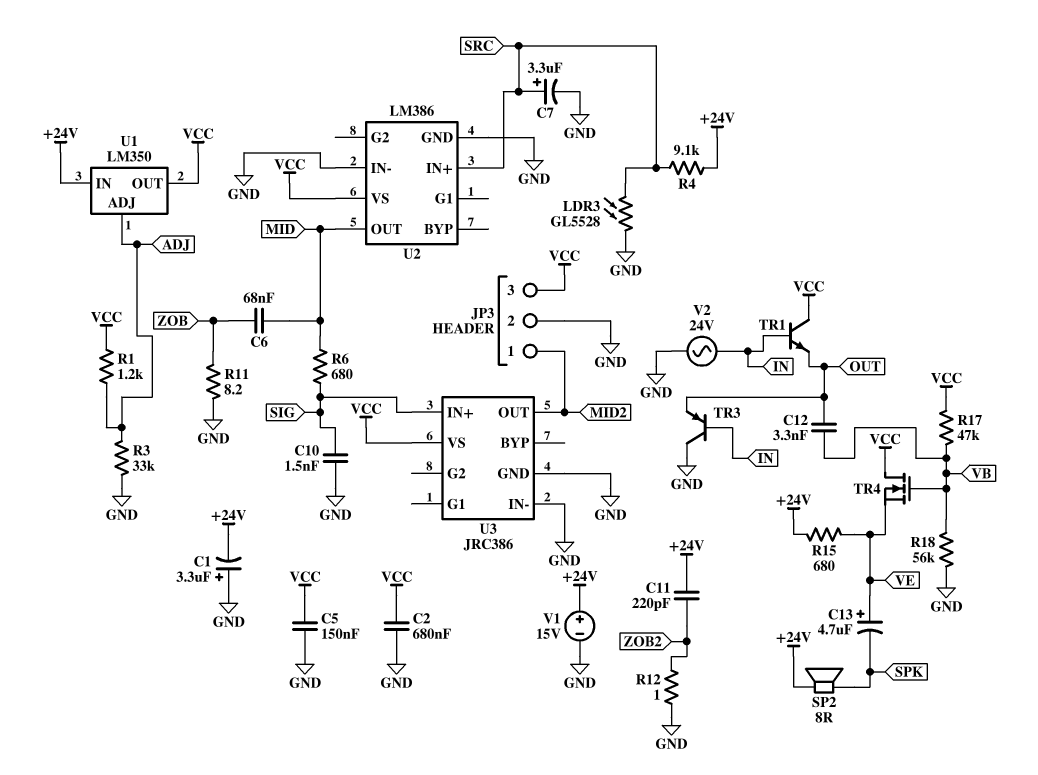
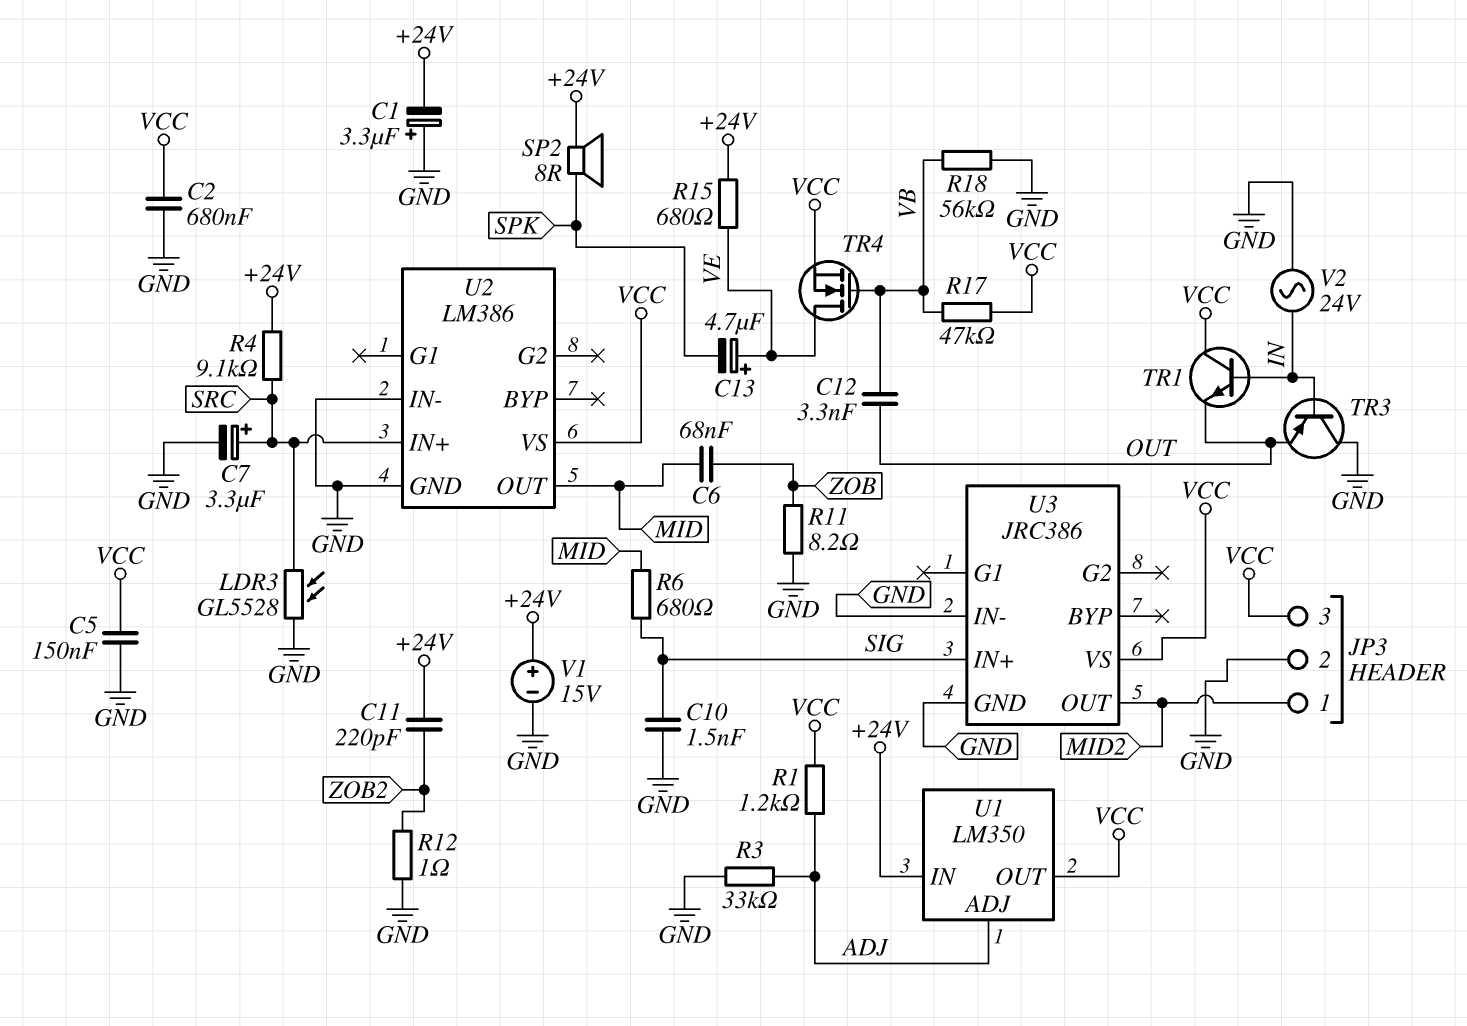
TR4: NMOS (G VB, D VCC, S VE) -> NMOS (G VB, D VE, S VCC)

